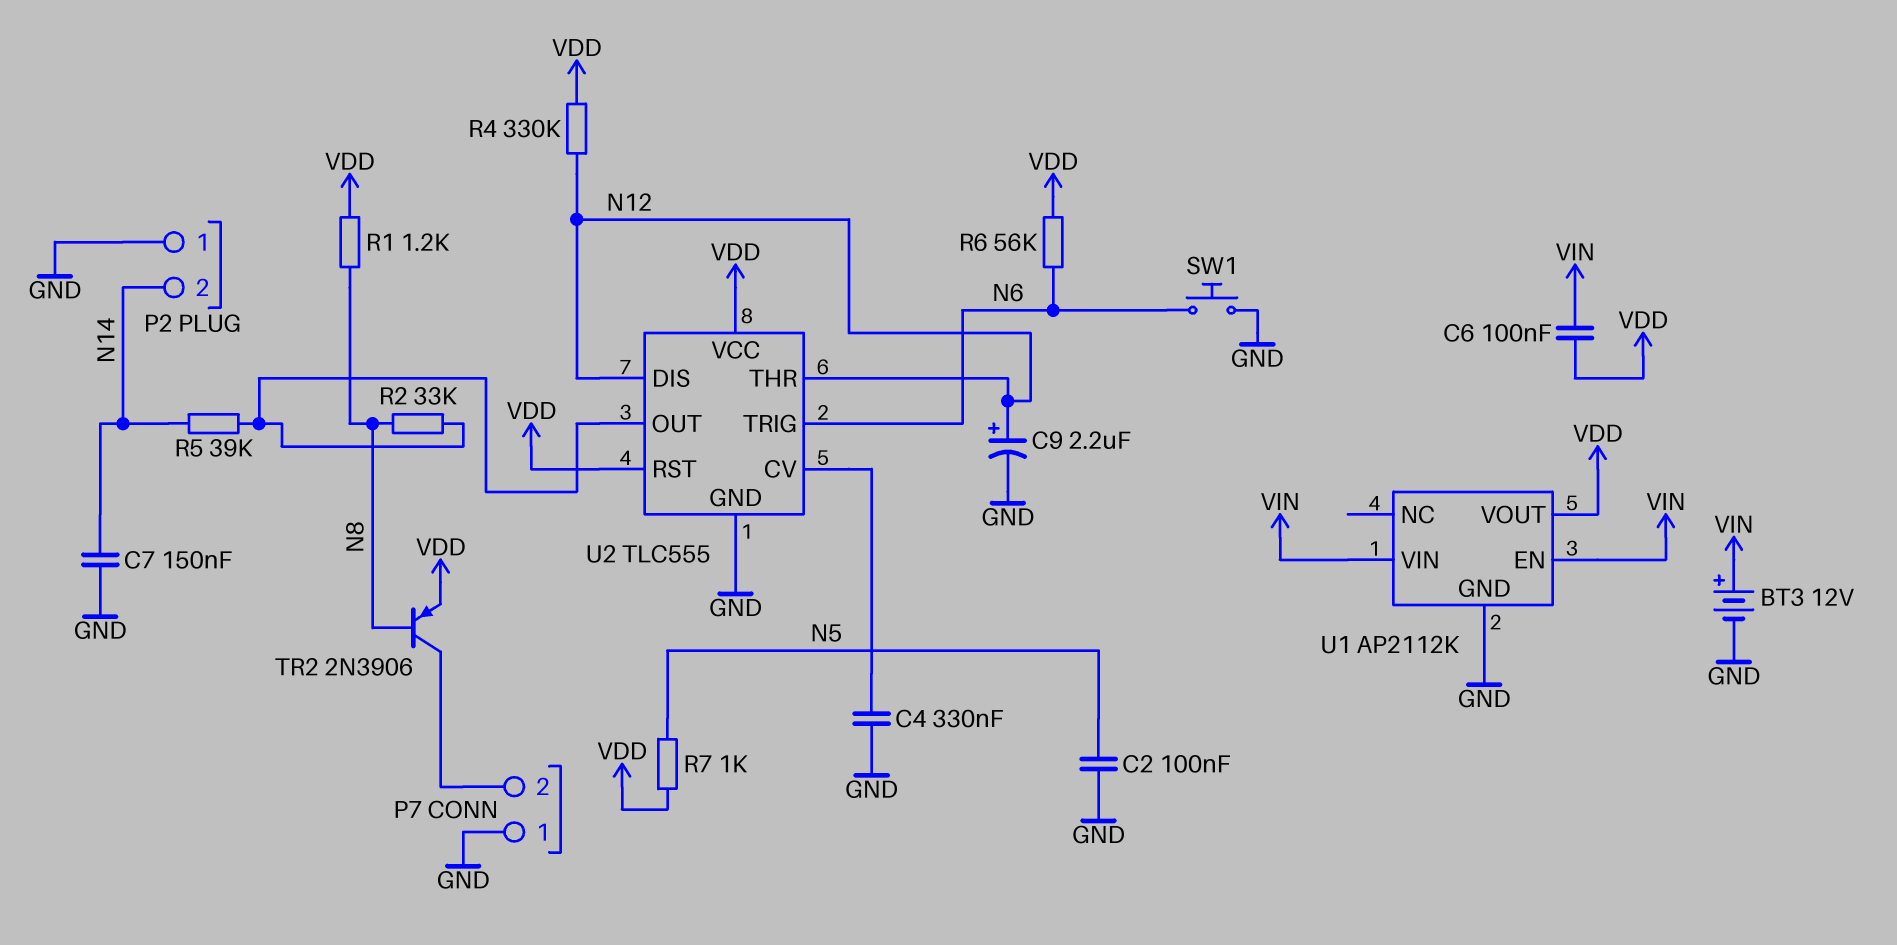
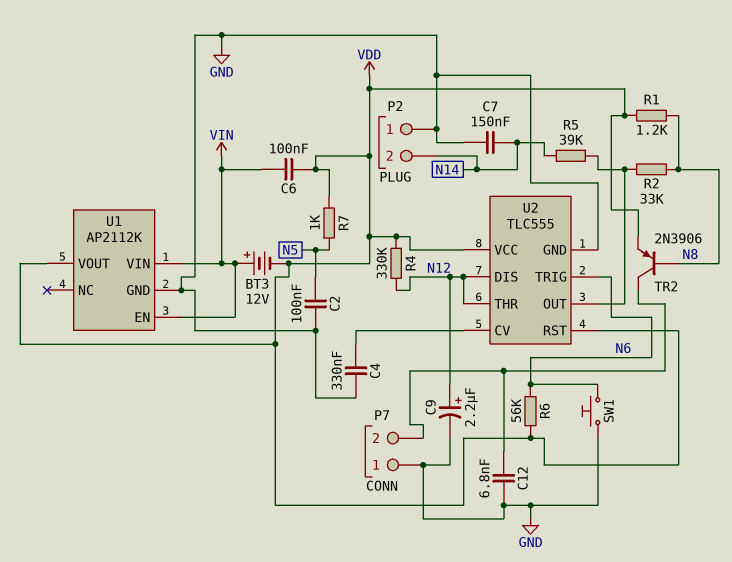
BT3: 12V (plus VIN, minus GND) -> 12V (plus VIN, minus VDD)
C12: none -> 6.8nF (GND, P7/2)

